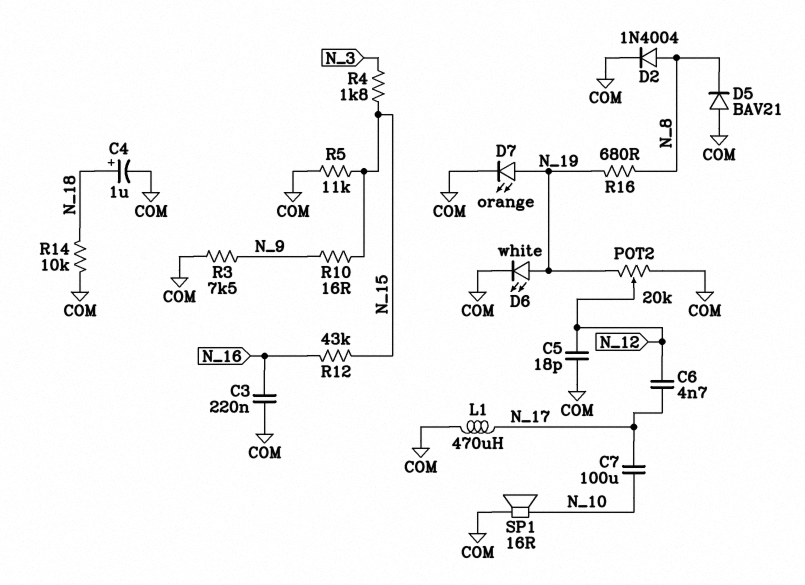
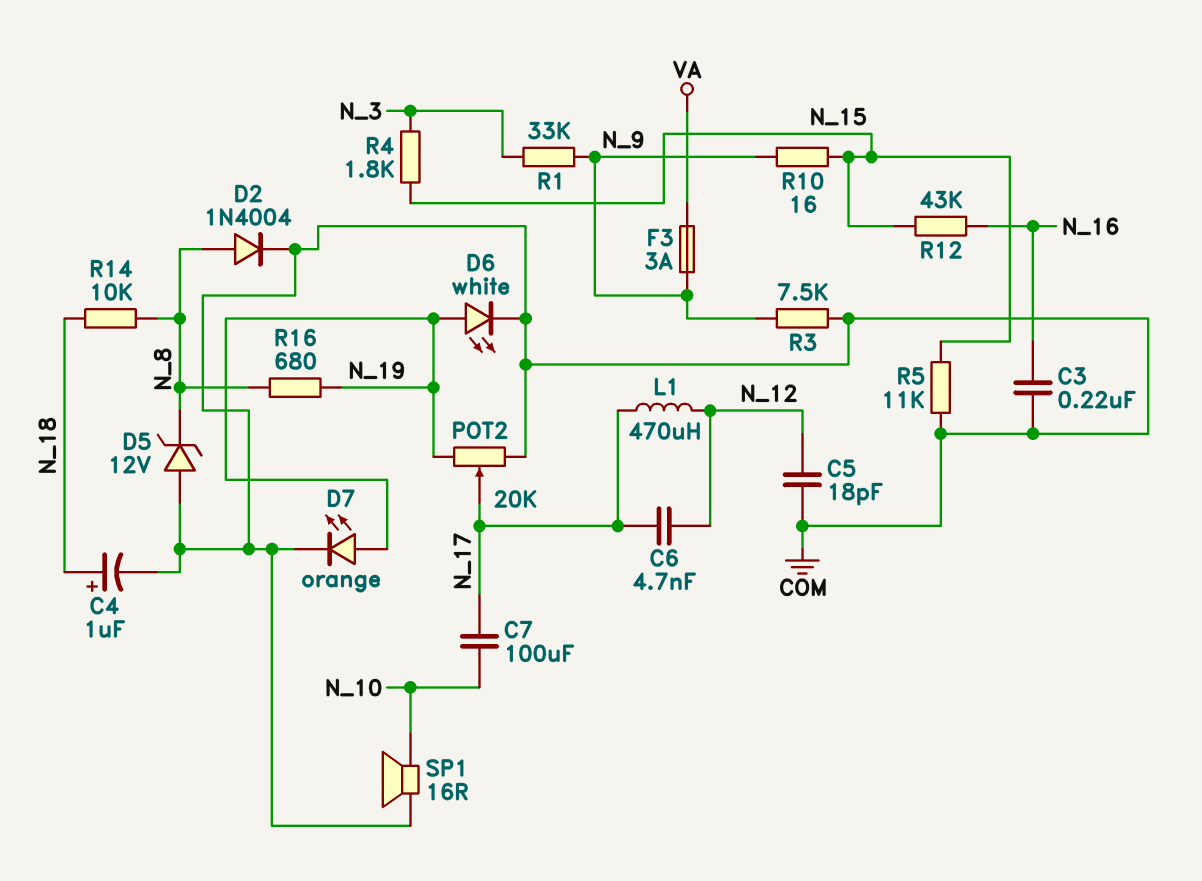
D5: diode BAV21 (A COM, K N_8) -> zener 12V (A COM, K N_8)
F3: none -> 3A (N_9, VA)
L1: 470uH (COM, N_17) -> 470uH (N_12, N_17)
POT2: 20k (COM, N_19, wiper N_12) -> 20k (COM, N_19, wiper N_17)
R1: none -> 33k (N_3, N_9)
R14: 10k (COM, N_18) -> 10k (N_8, N_18)

